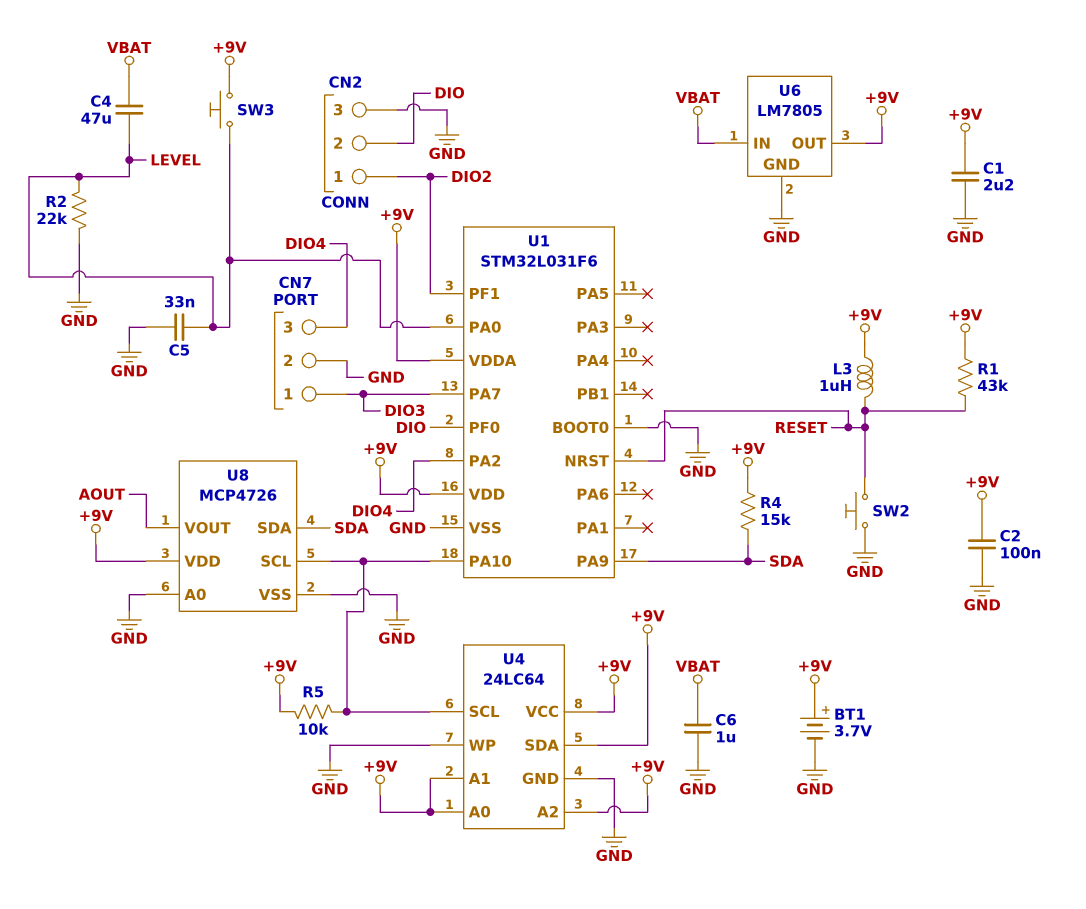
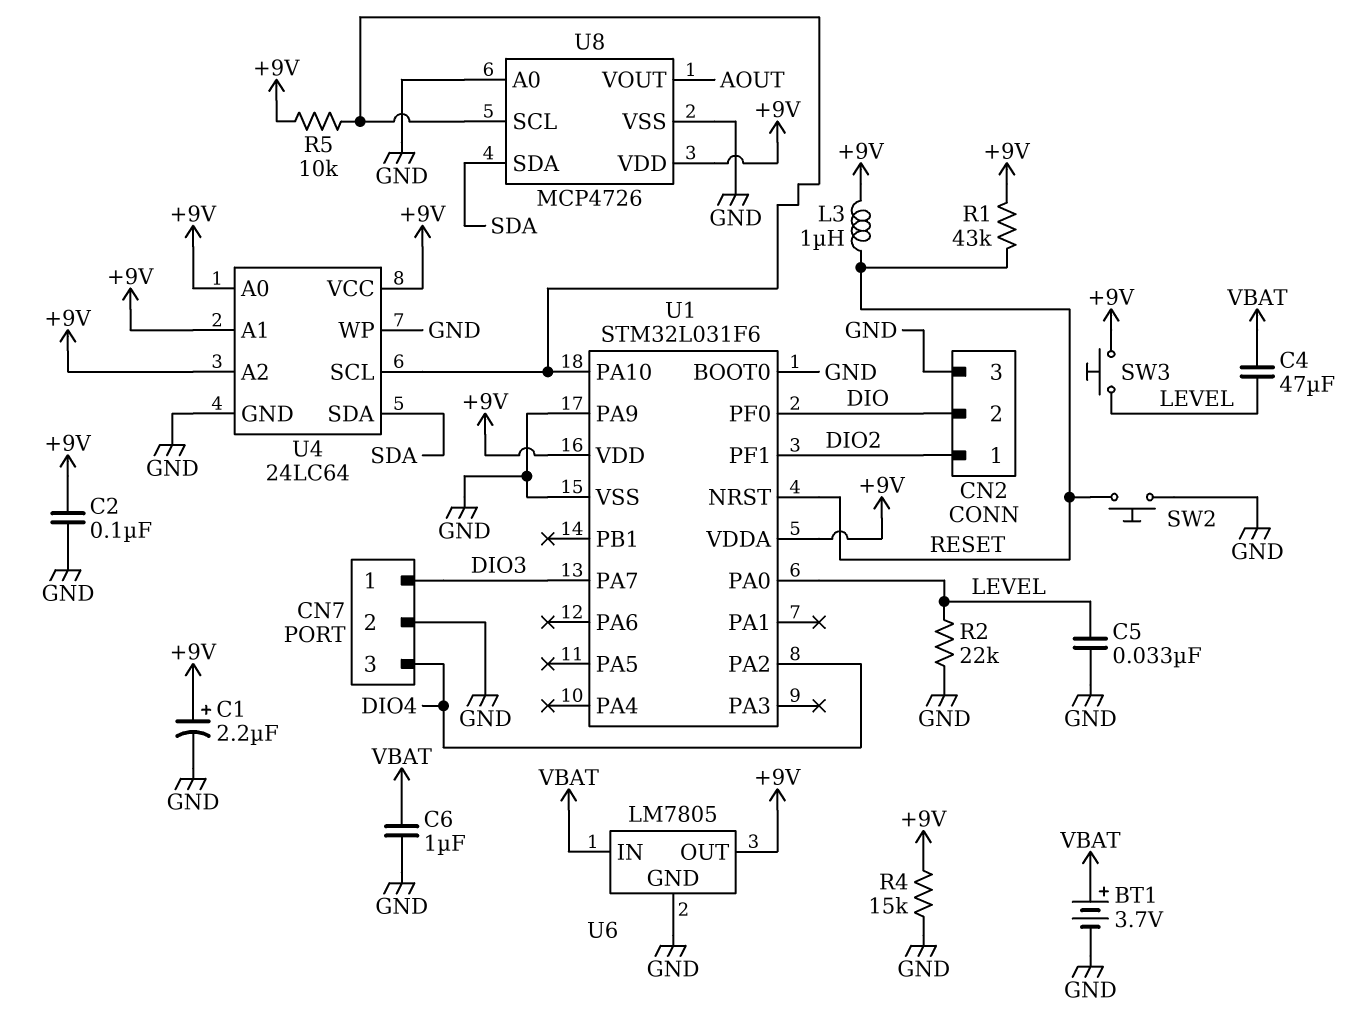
BT1: 3.7V (plus +9V, minus GND) -> 3.7V (plus VBAT, minus GND)
C1: 2.2uF (+9V, GND) -> 2.2uF (plus +9V, minus GND)
R4: 15k (+9V, SDA) -> 15k (+9V, GND)
U1 pin PA9: SDA -> GND
U4 pin SDA: +9V -> SDA

